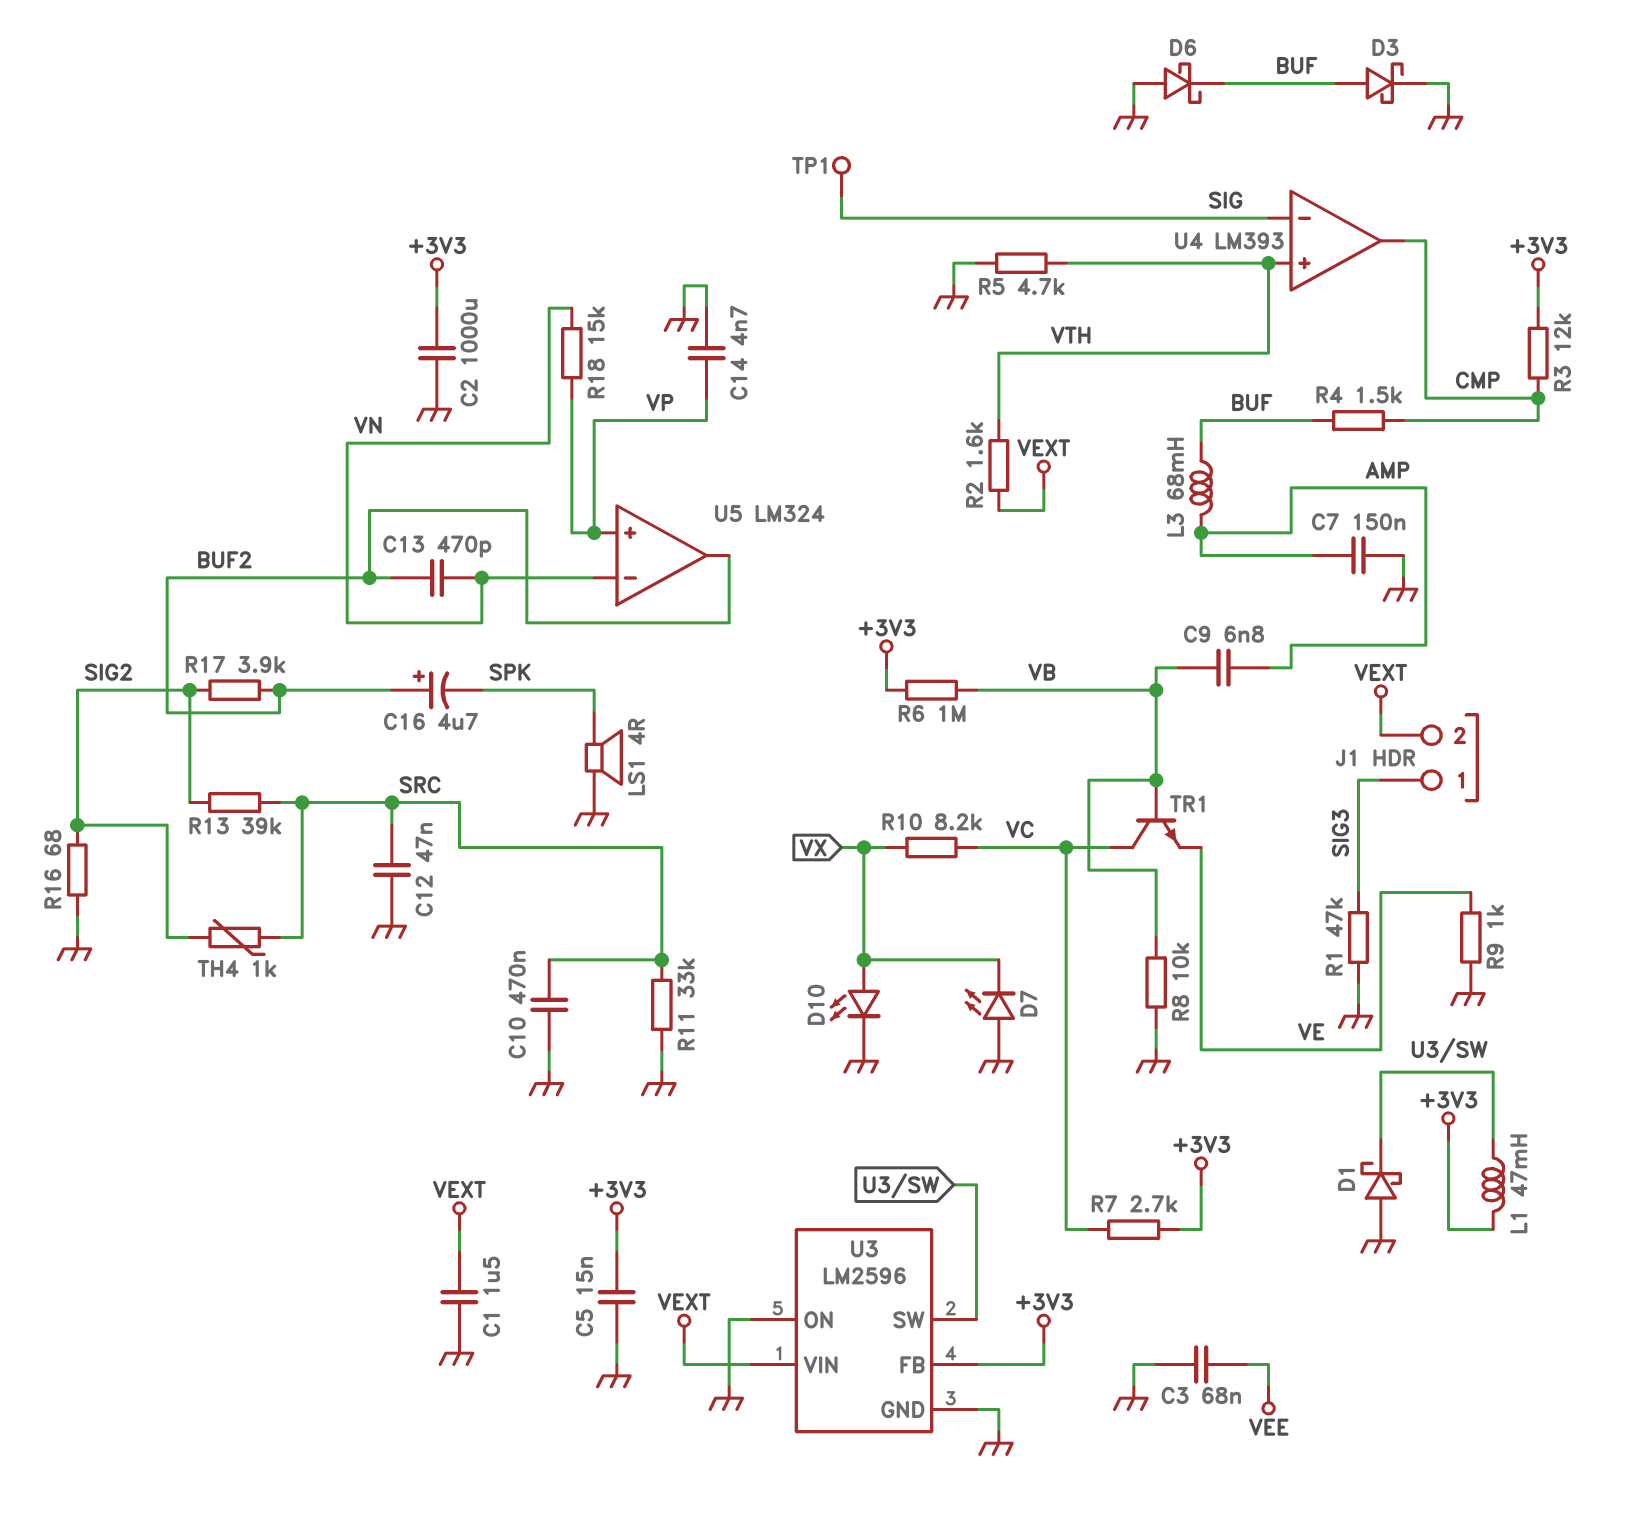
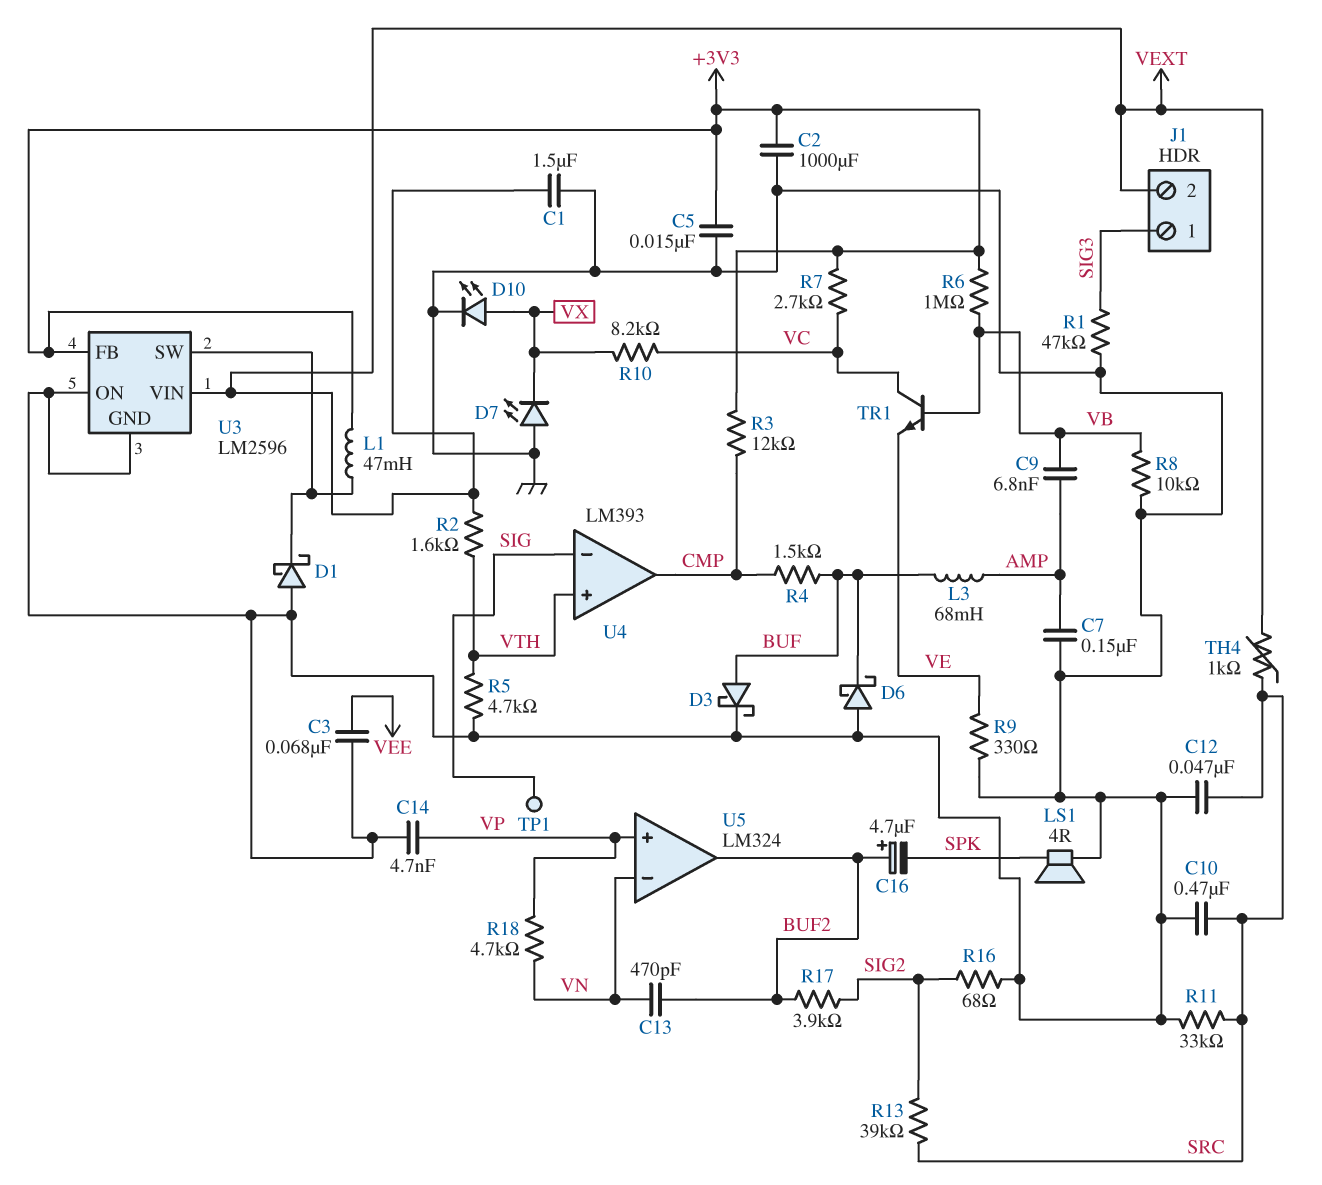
R9: 1k (GND, VE) -> 330 (GND, VE)
R18: 15k (VN, VP) -> 4.7k (VN, VP)
TH4: 1k (SIG2, SRC) -> 1k (SRC, VEXT)

